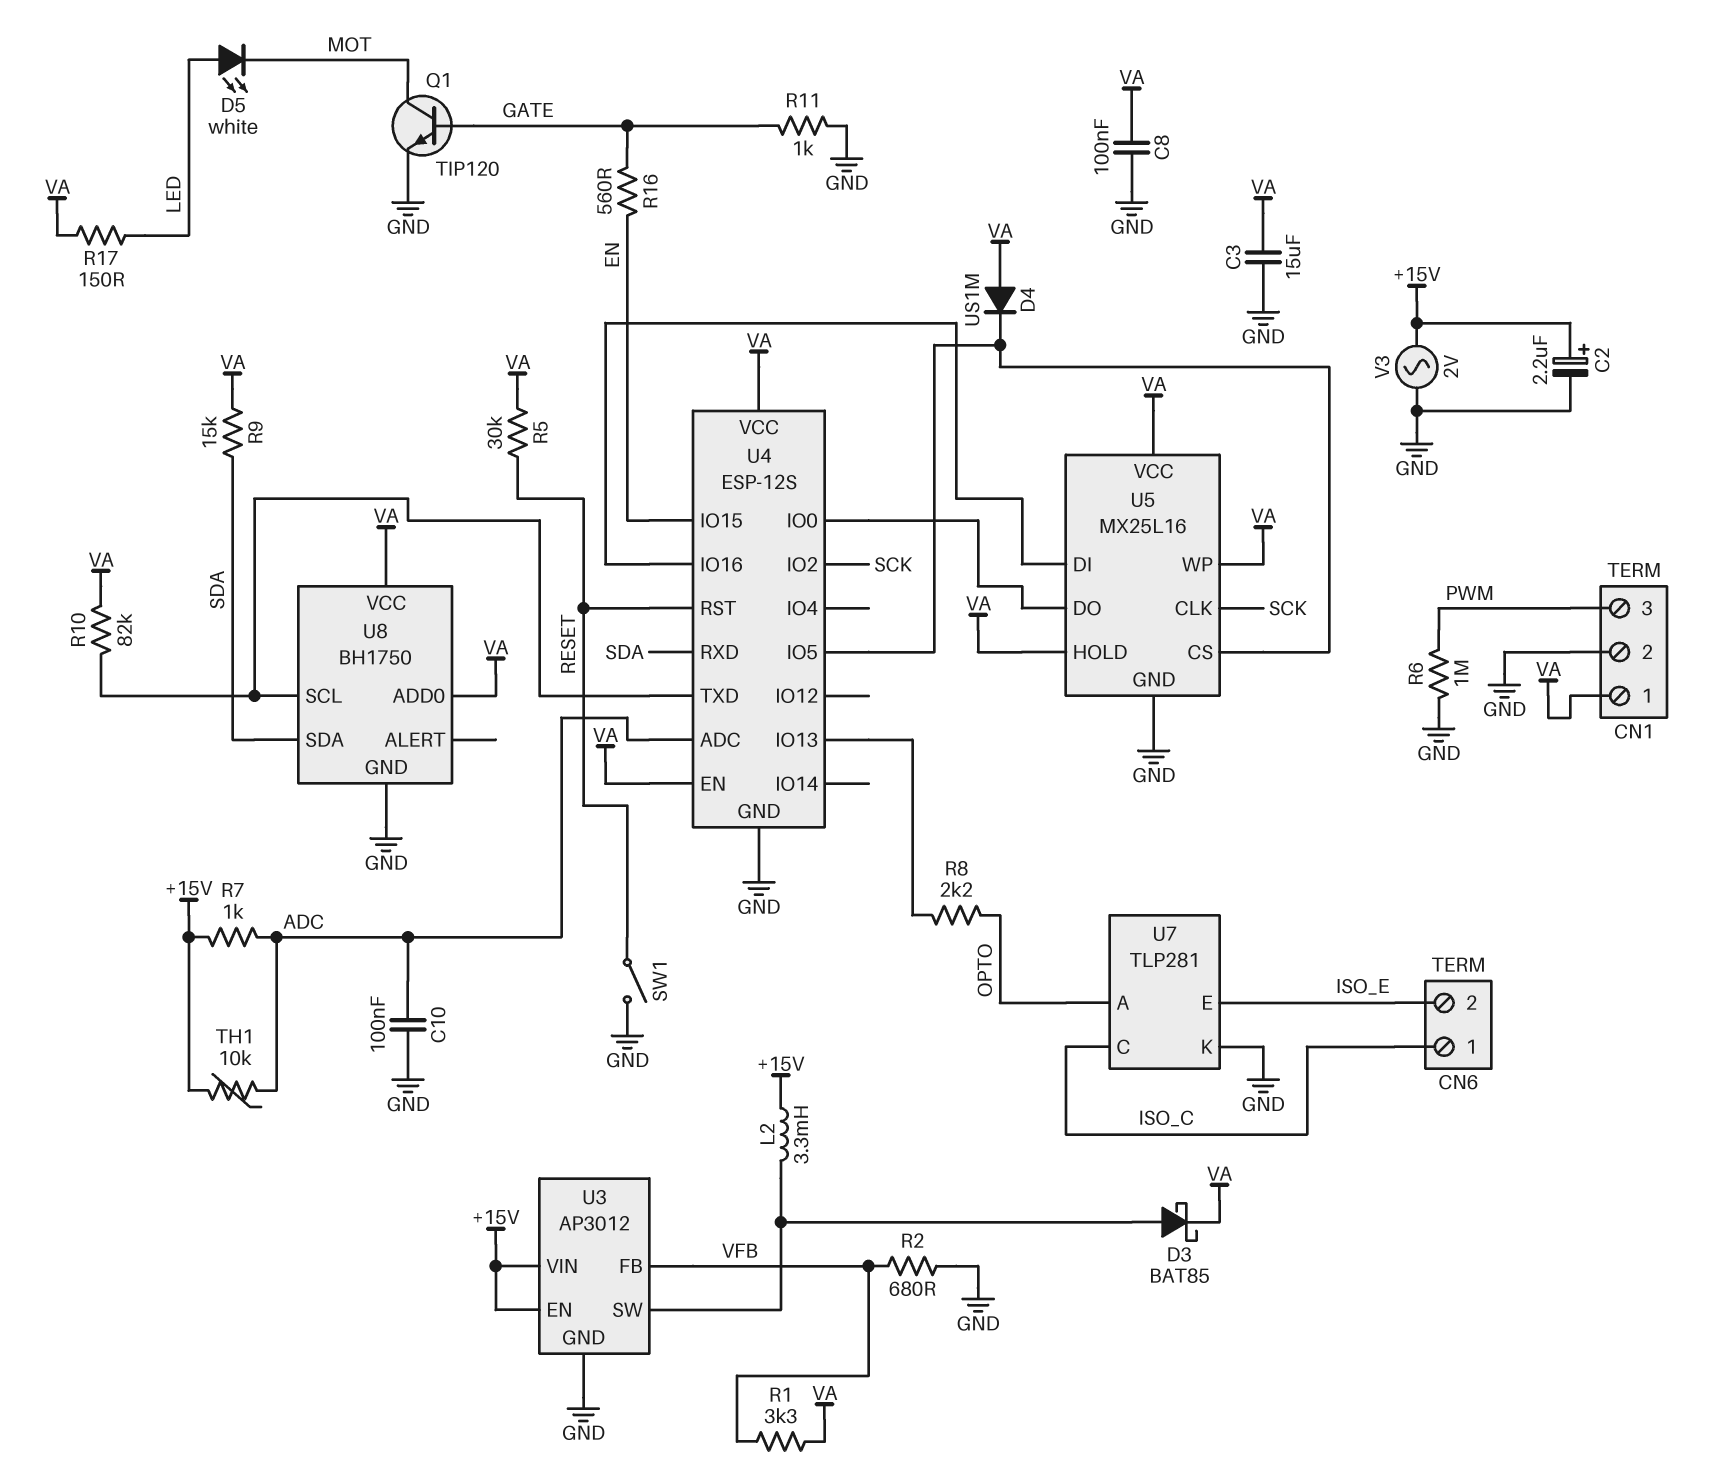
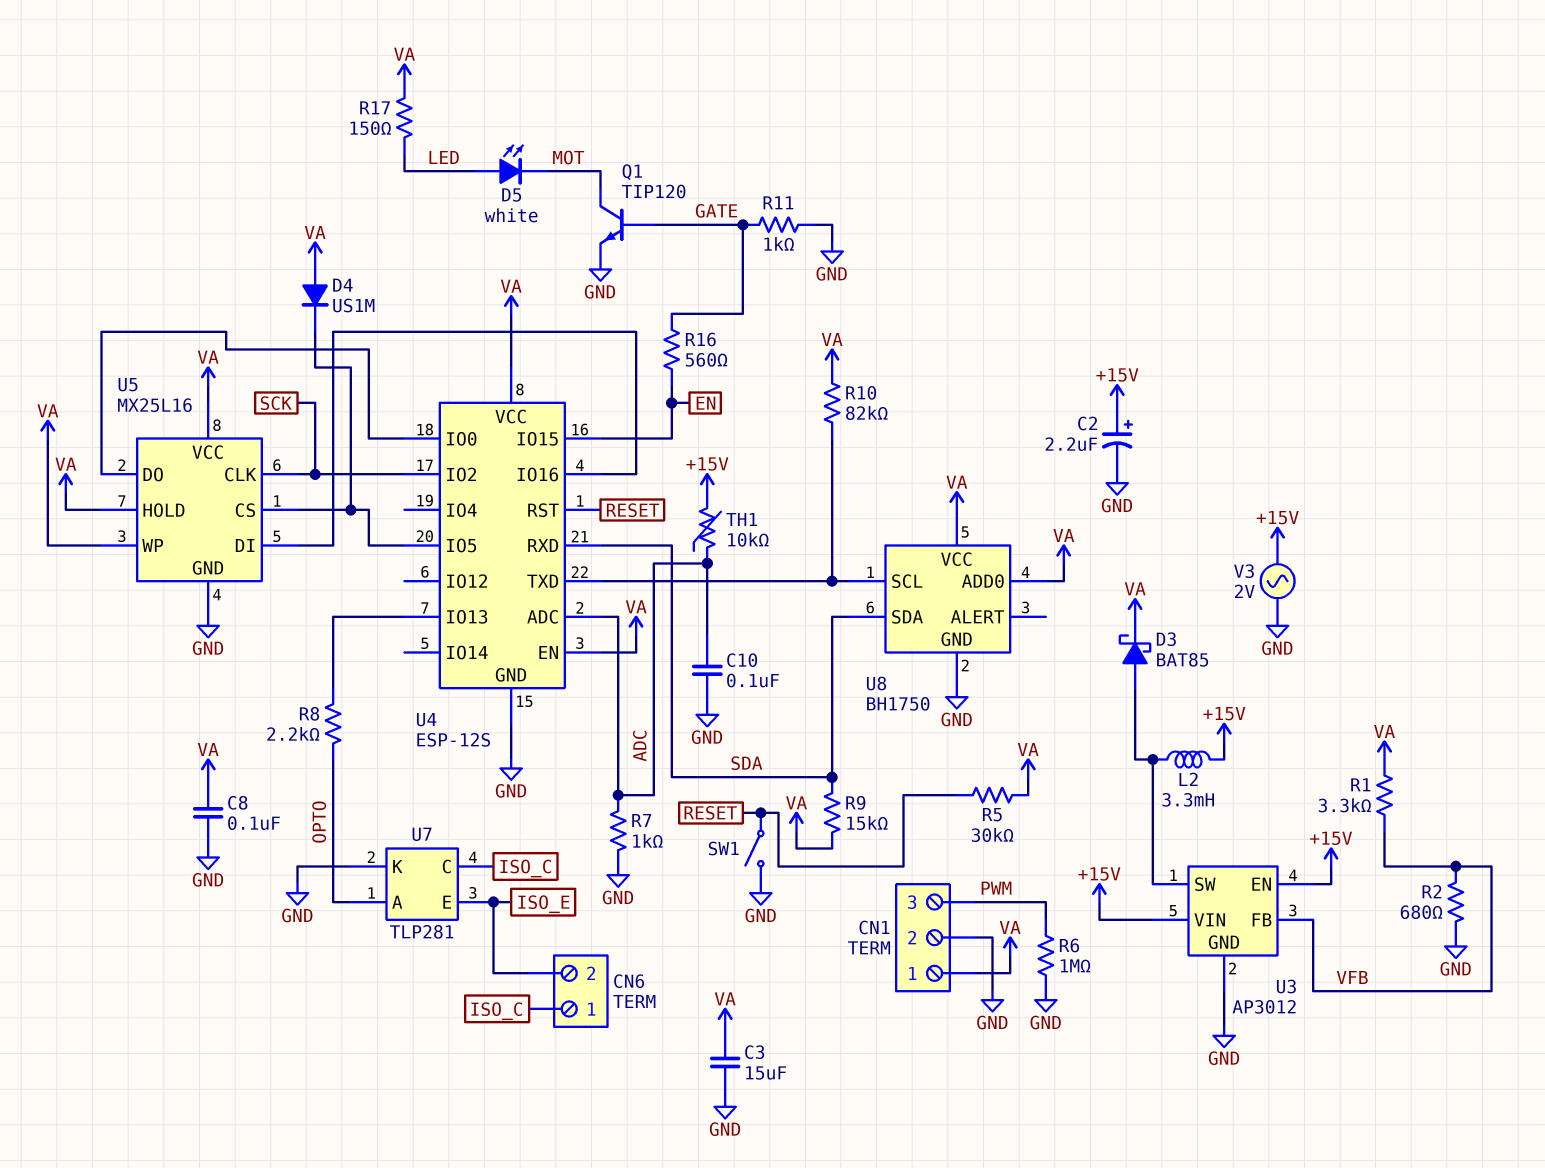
R7: 1k (+15V, ADC) -> 1k (ADC, GND)

